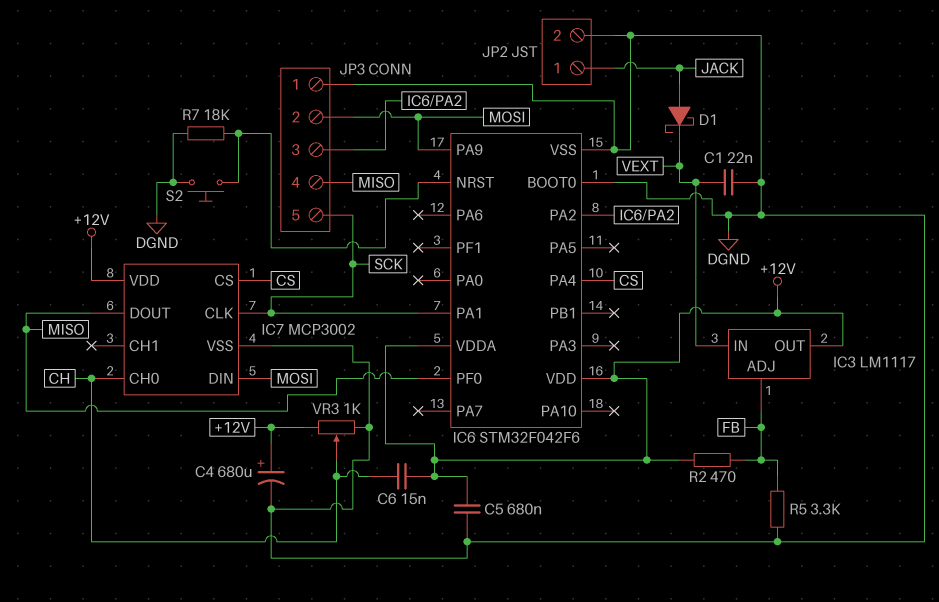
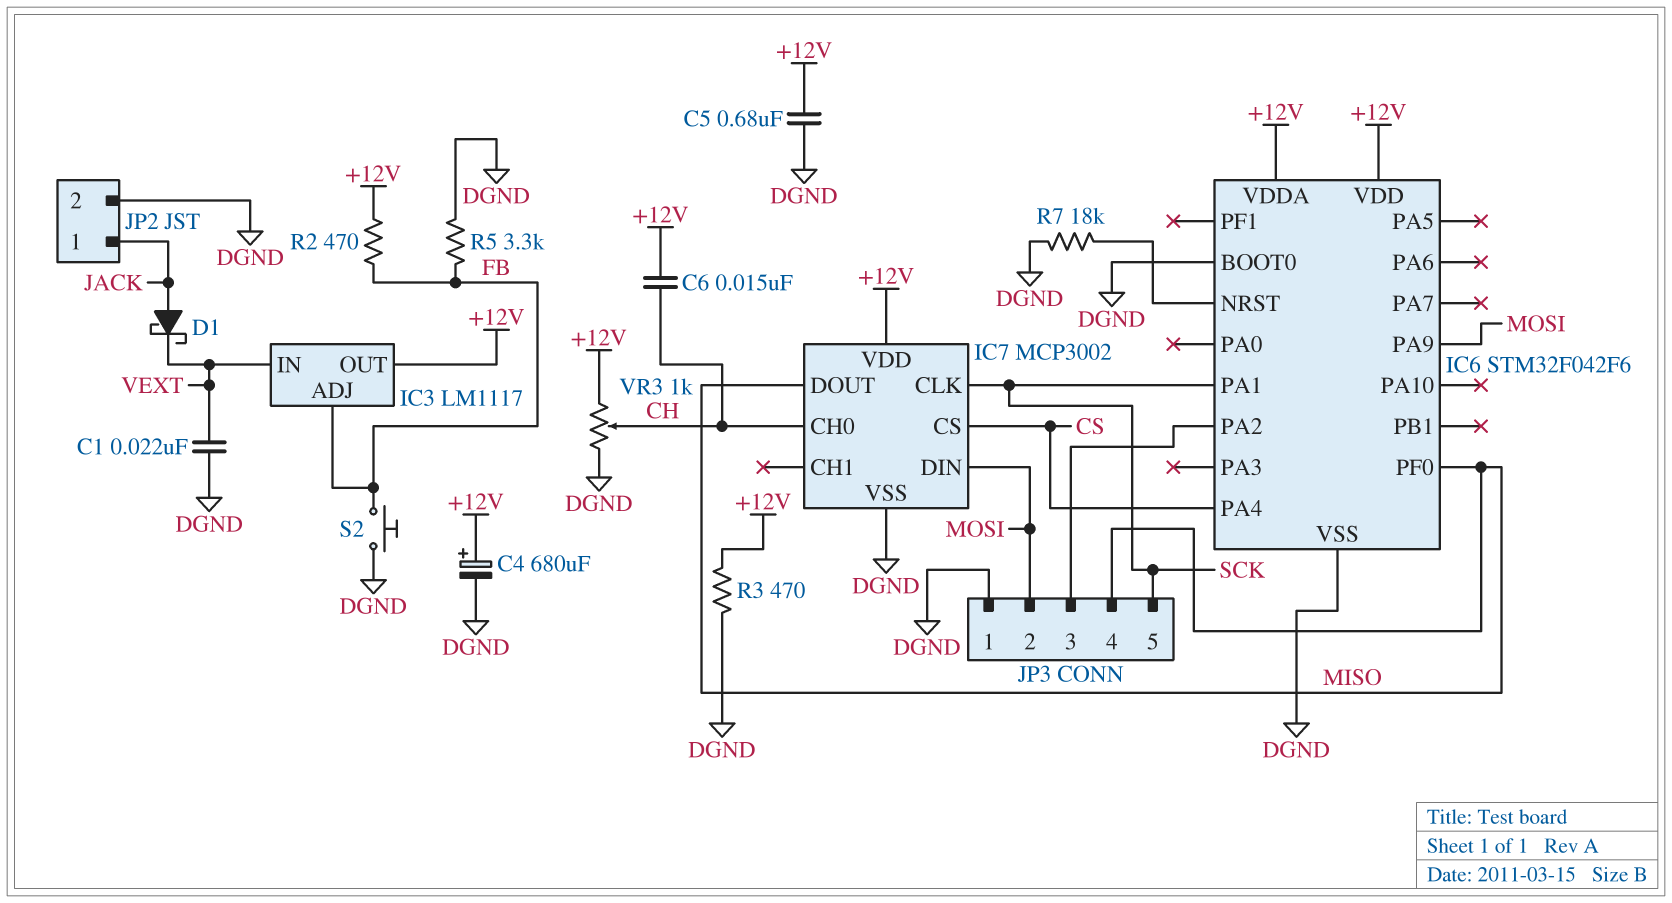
R3: none -> 470 (+12V, DGND)
S2: button (DGND, IC6/NRST) -> button (DGND, FB)

